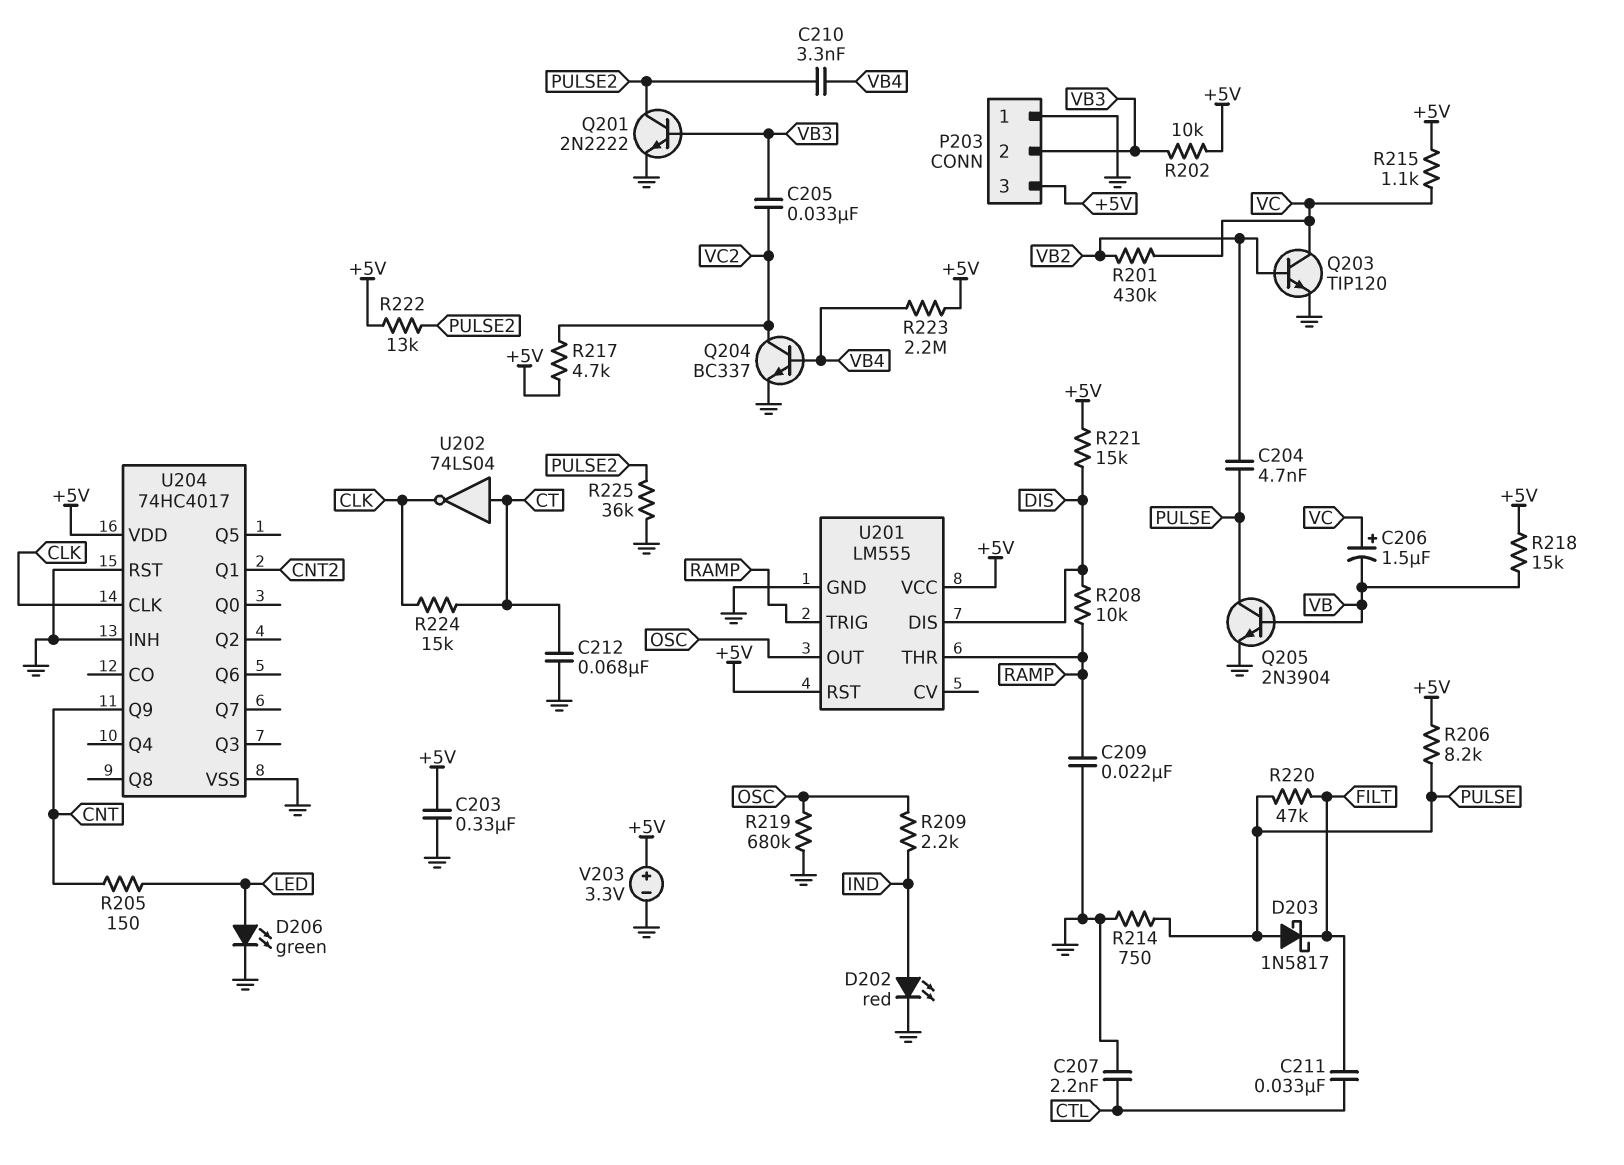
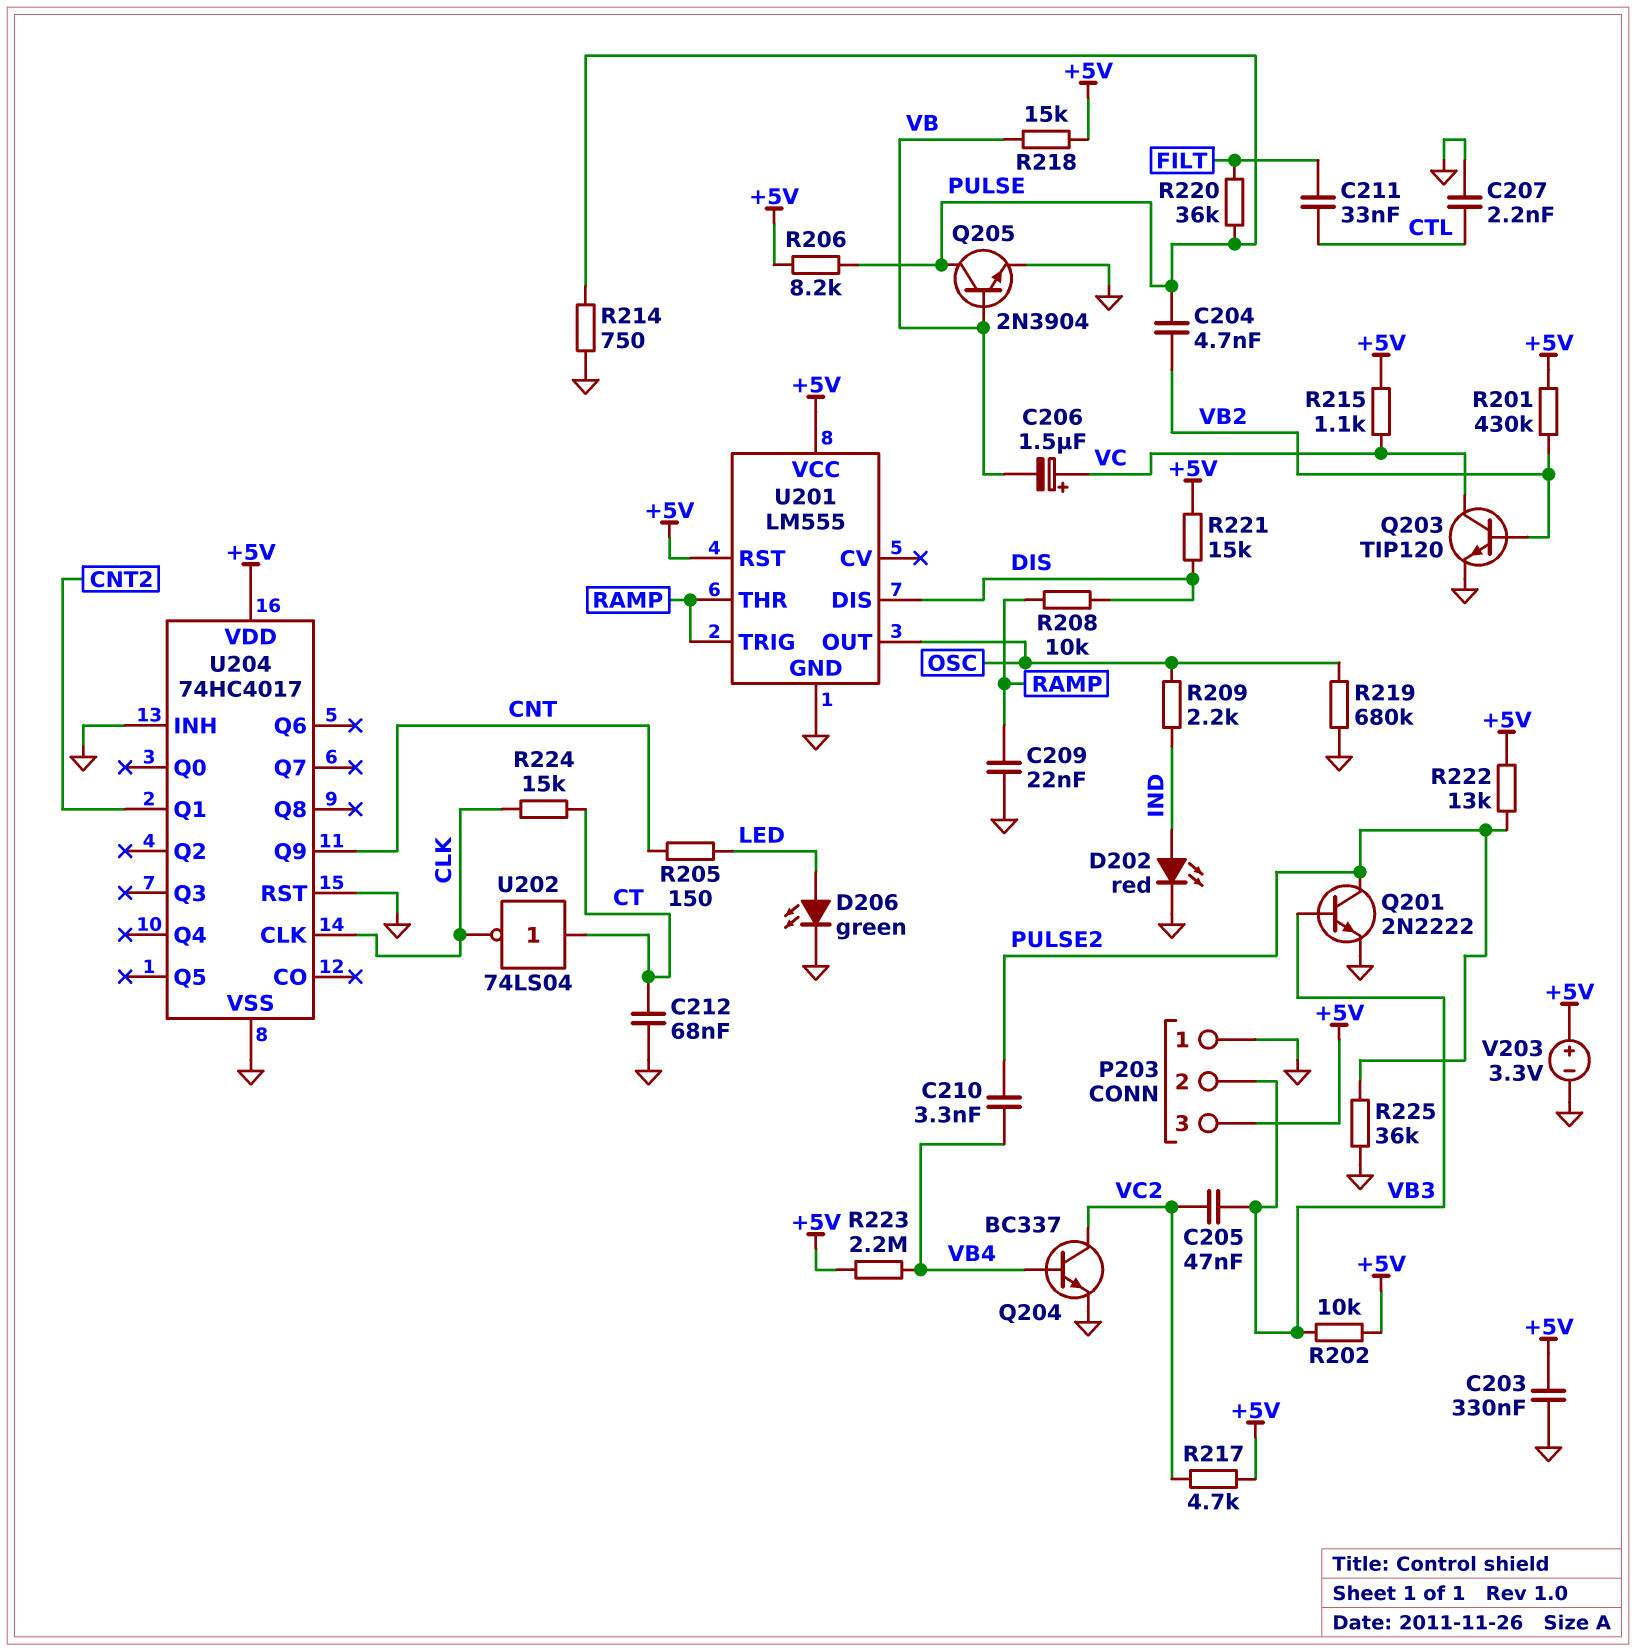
C205: 33nF (VB3, VC2) -> 47nF (VB3, VC2)
D203: schottky 1N5817 (A PULSE, K FILT) -> none
R201: 430k (VB2, VC) -> 430k (+5V, VB2)
R220: 47k (FILT, PULSE) -> 36k (FILT, PULSE)

